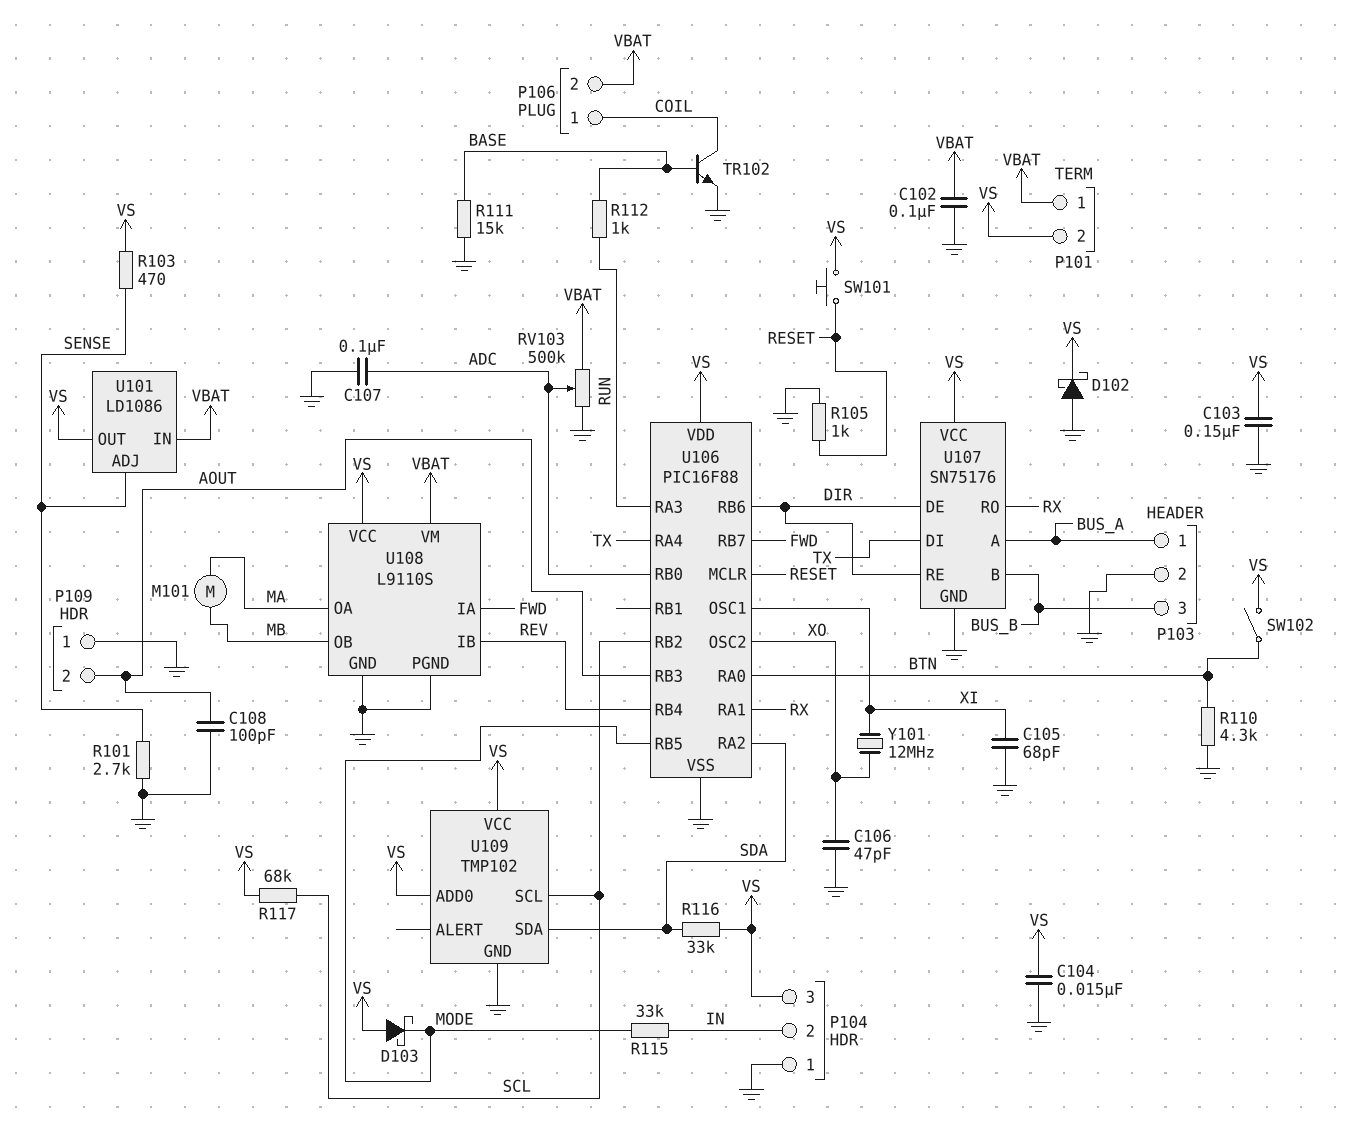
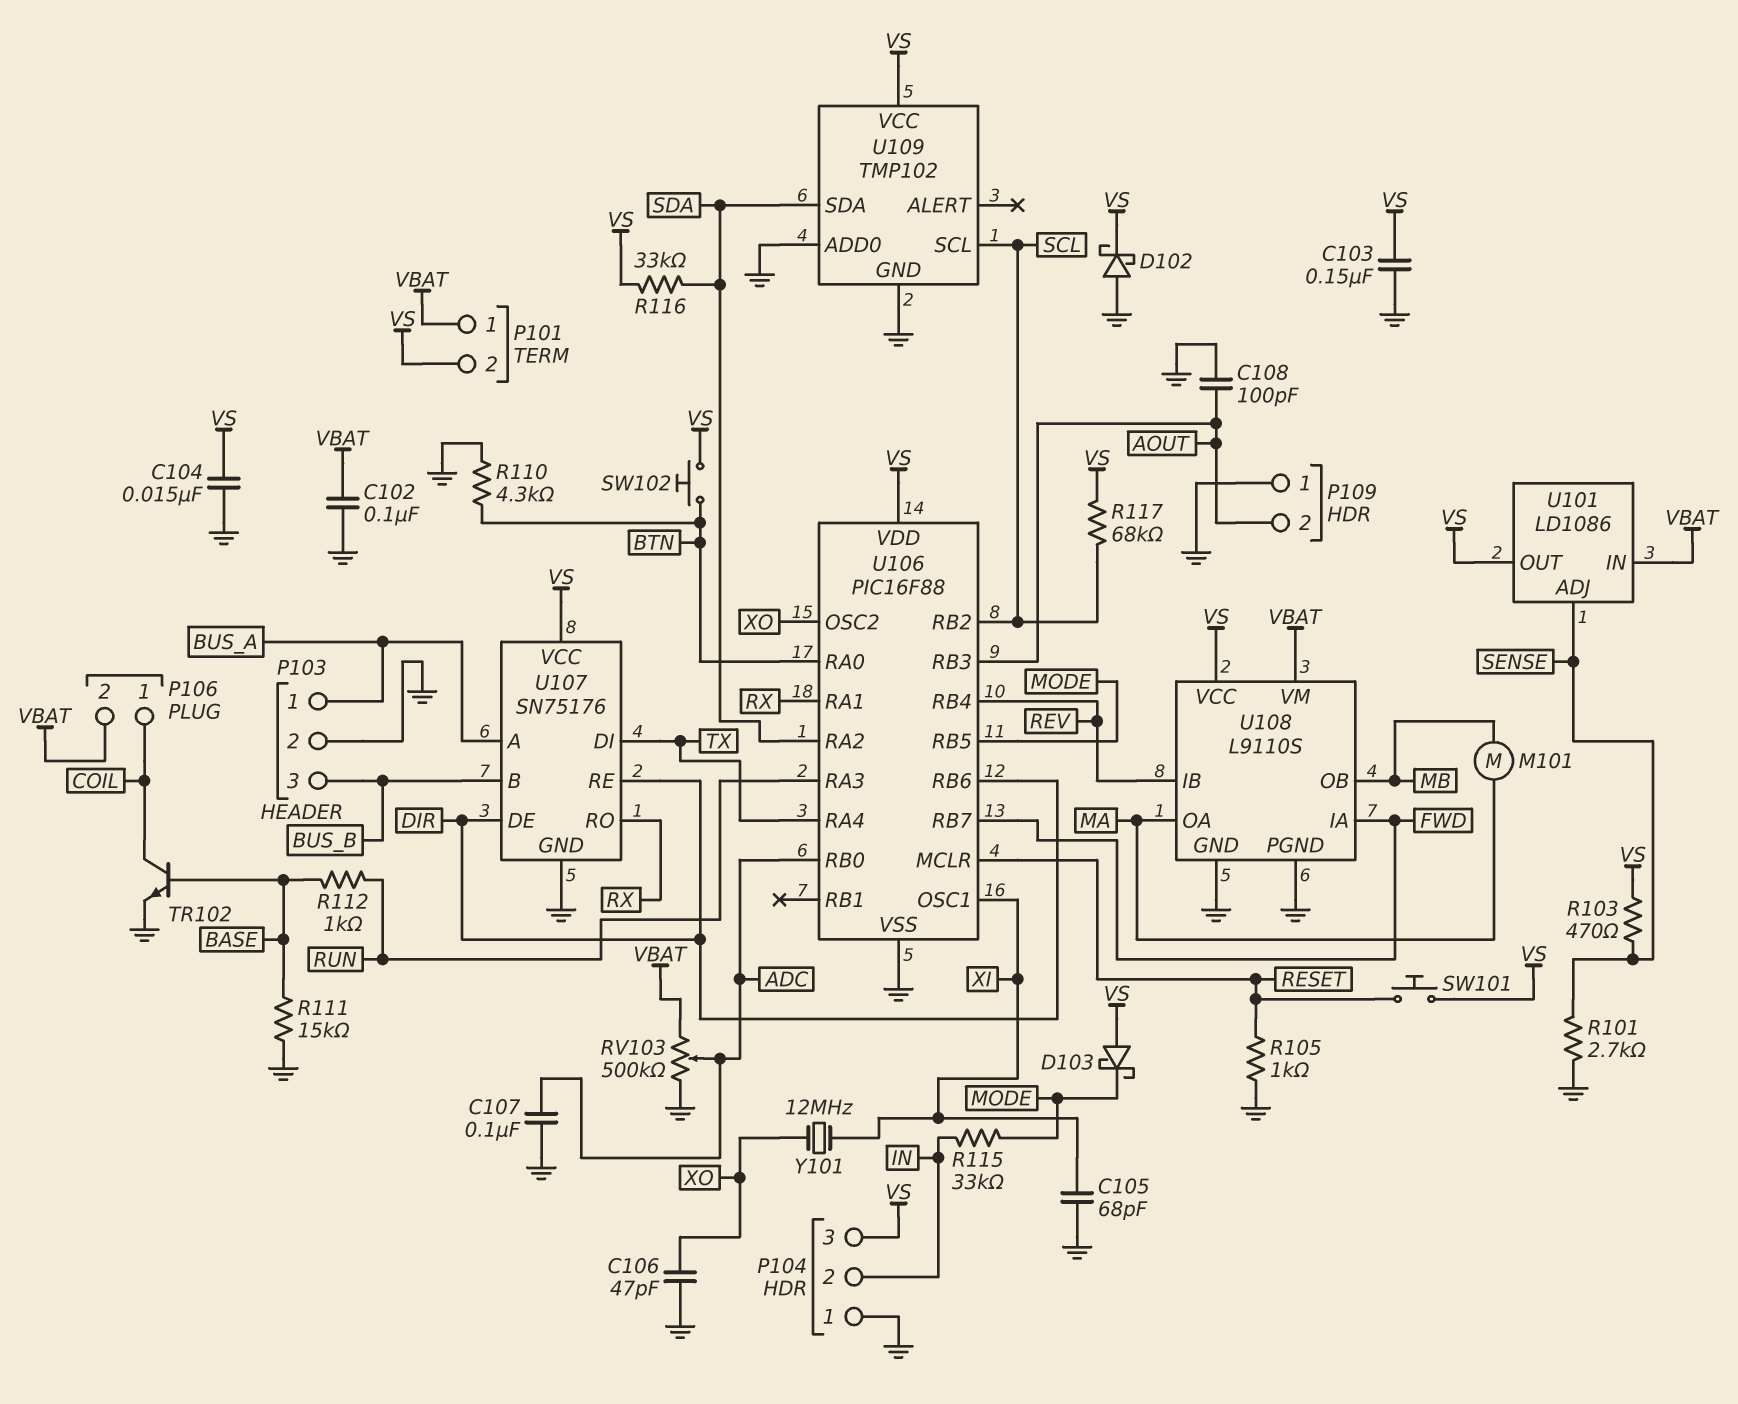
SW102: switch (BTN, VS) -> button (BTN, VS)
U109 pin ADD0: VS -> GND

